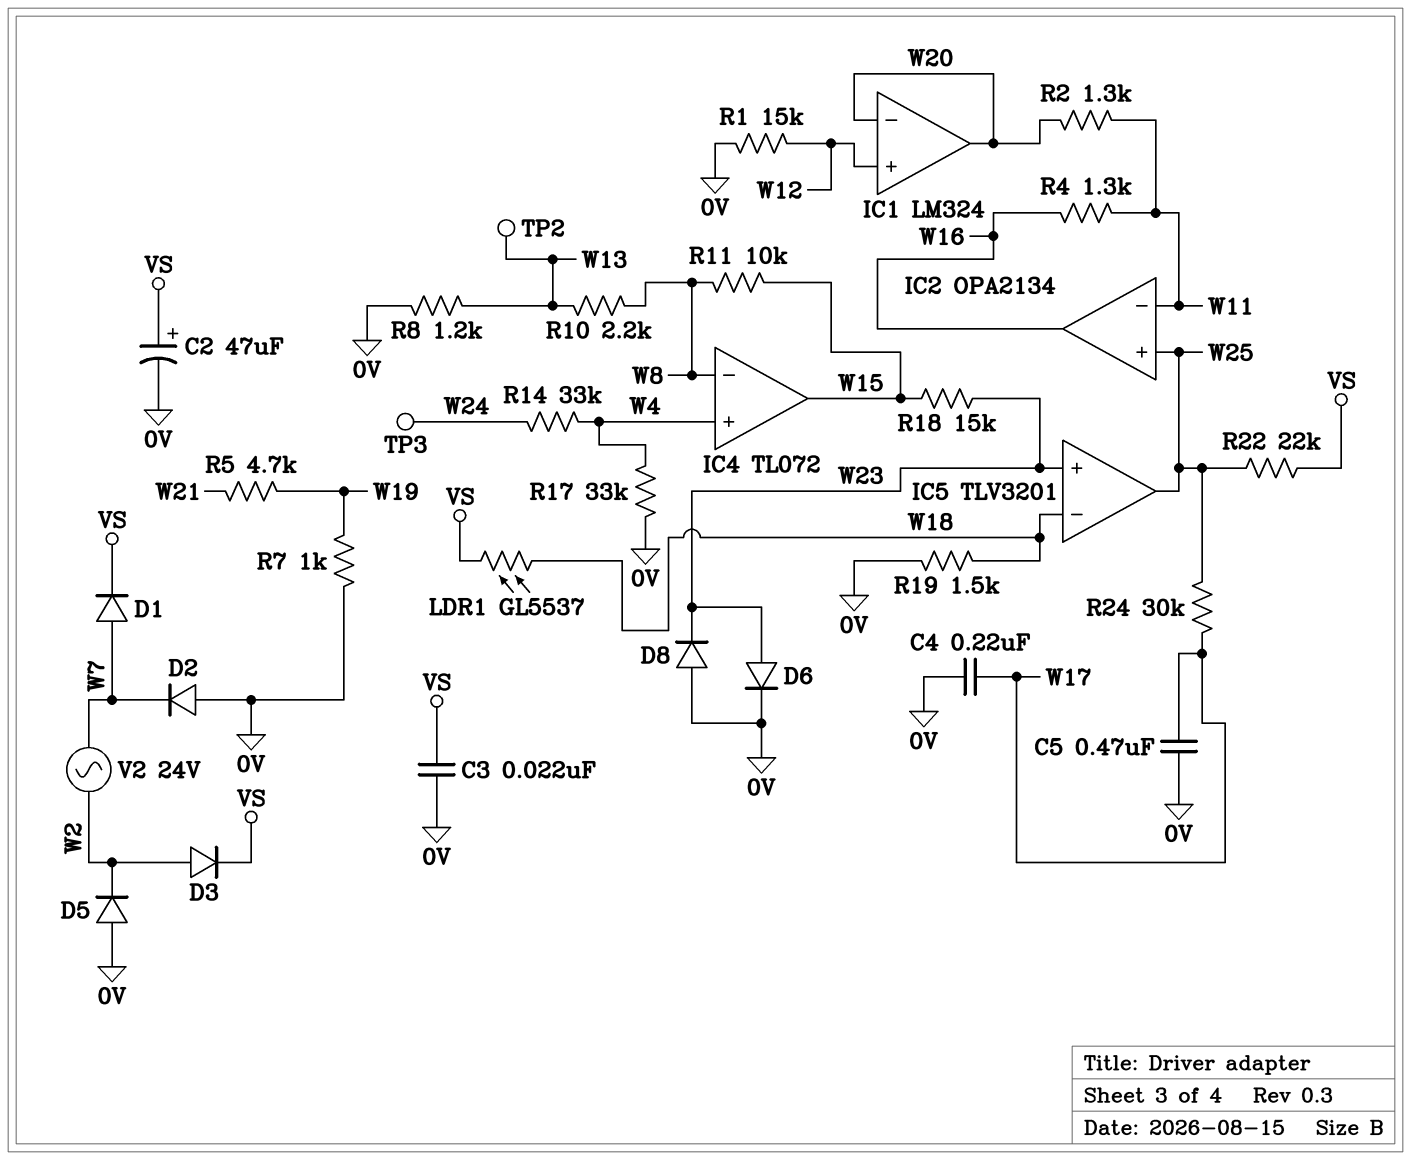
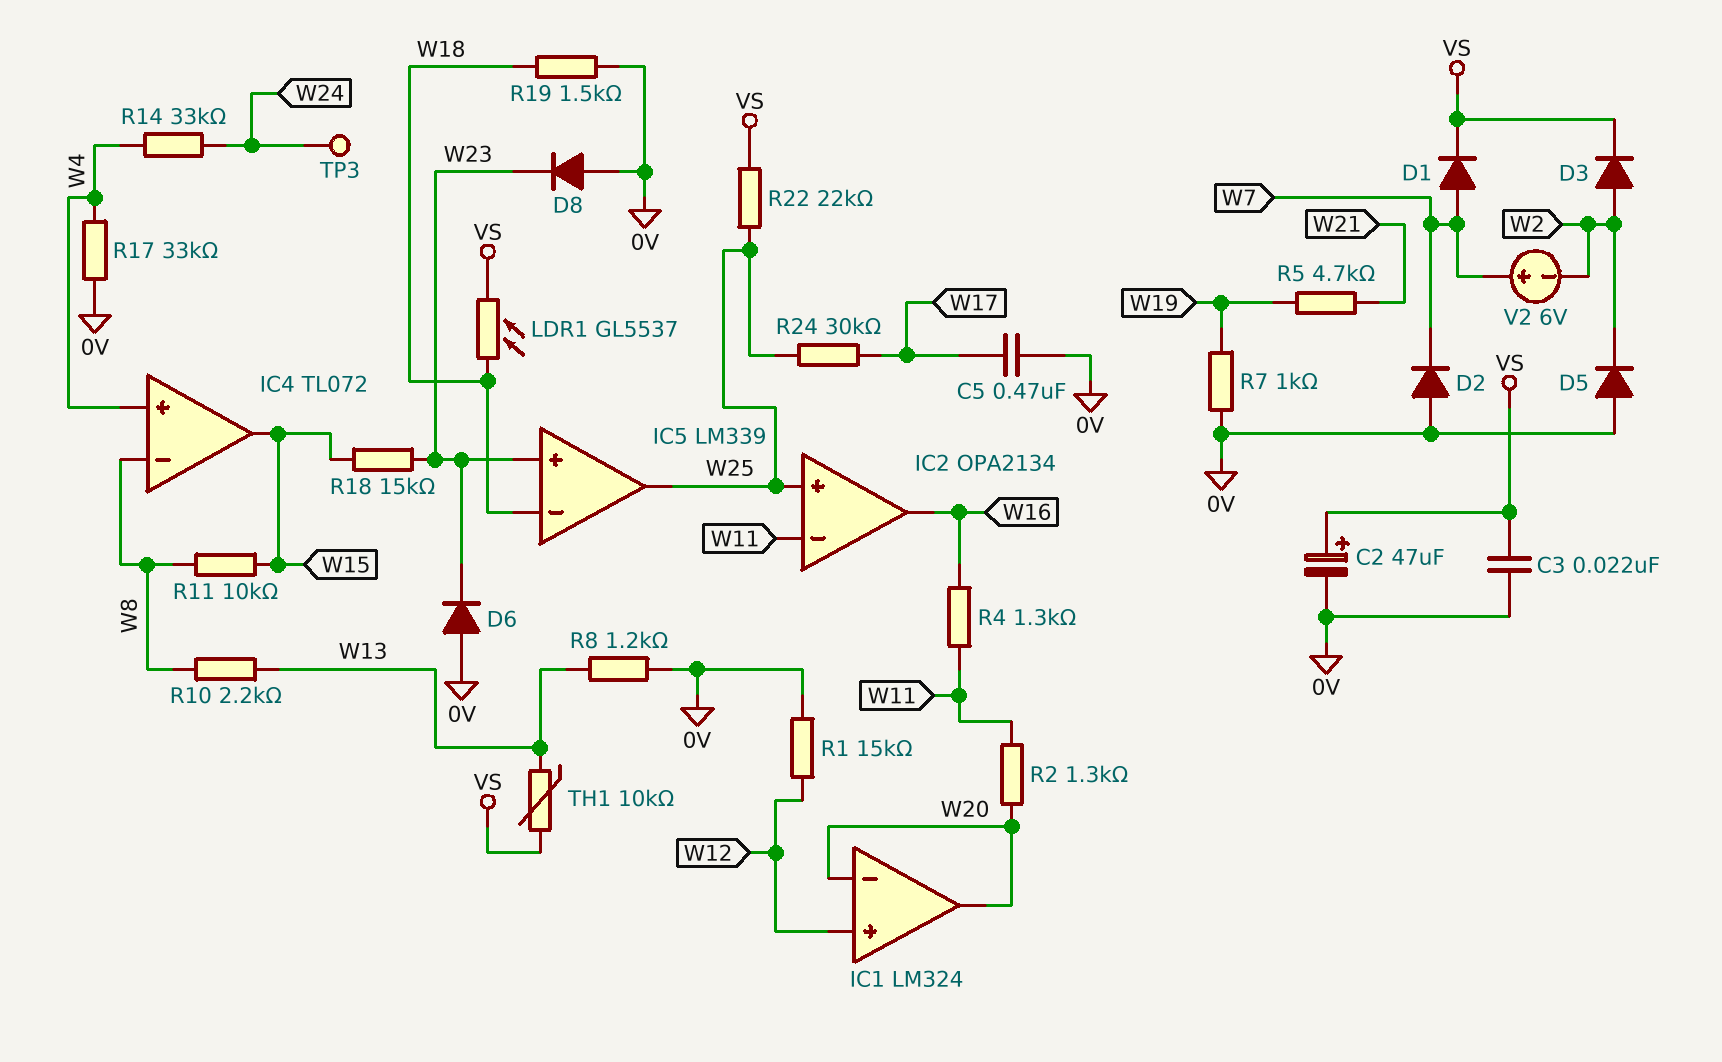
C4: 220nF (0V, W17) -> none
D6: diode (A W23, K 0V) -> diode (A 0V, K W23)
IC5: TLV3201 -> LM339
TH1: none -> 10k (VS, W13)
TP2: test point (W13) -> none
V2: AC 24V (W2, W7) -> 6V (plus W7, minus W2)

